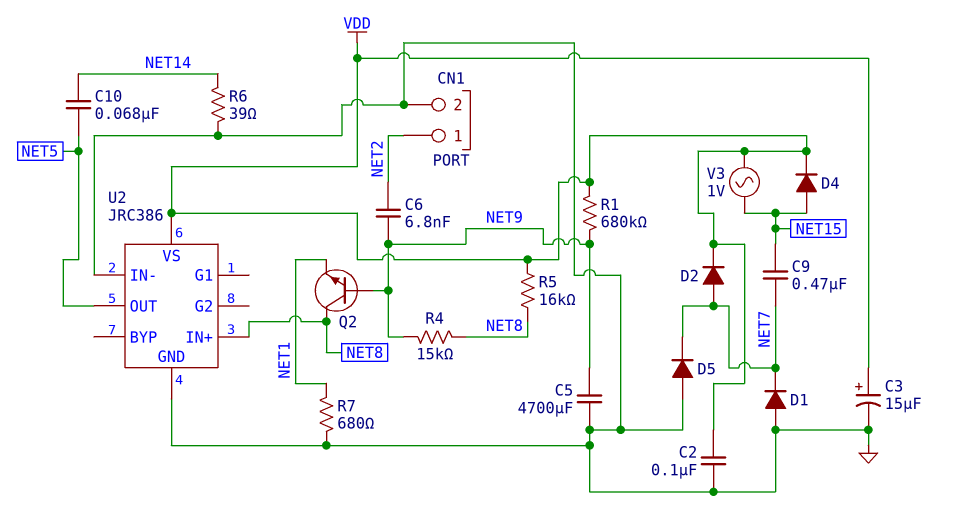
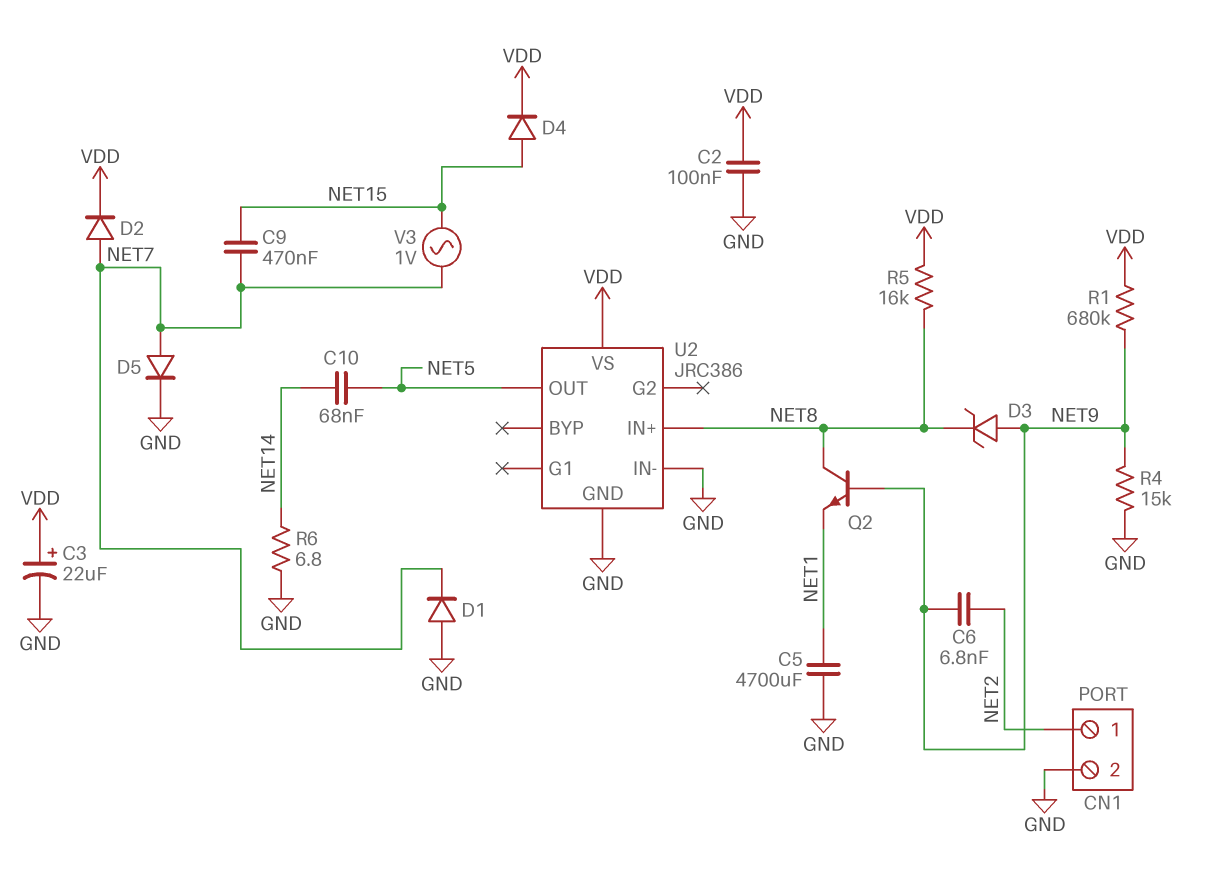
C3: 15uF (plus VDD, minus GND) -> 22uF (plus VDD, minus GND)
C5: 4700uF (GND, NET9) -> 4700uF (GND, NET1)
D3: none -> zener (A NET9, K NET8)
D5: diode (A GND, K NET7) -> diode (A NET7, K GND)
R4: 15k (NET8, NET9) -> 15k (GND, NET9)
R6: 39 (GND, NET14) -> 6.8 (GND, NET14)
R7: 680 (GND, NET1) -> none
V3: AC 1V (NET15, VDD) -> AC 1V (NET7, NET15)

